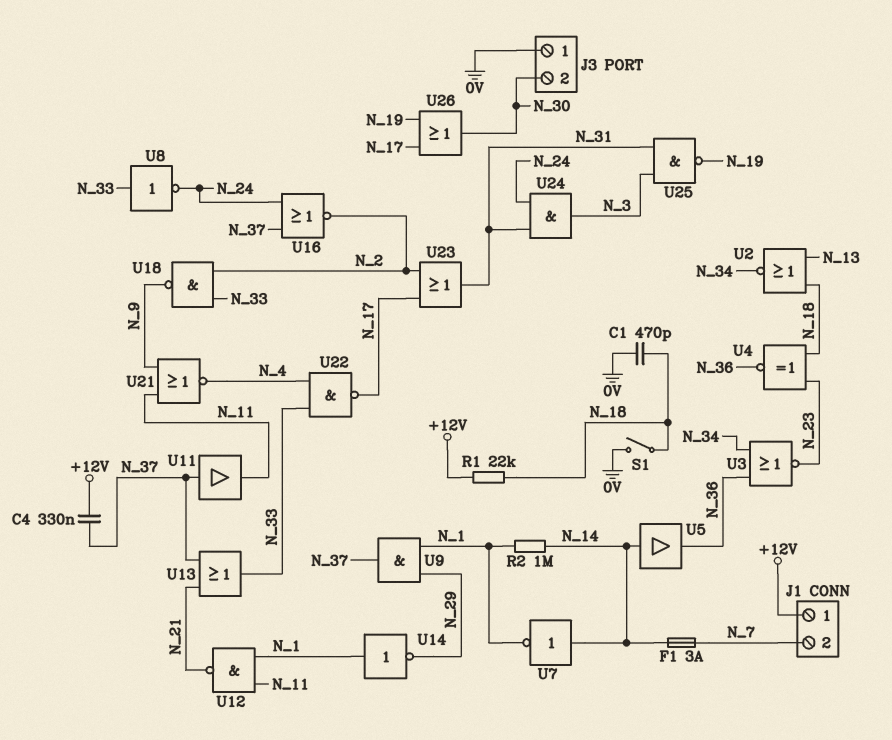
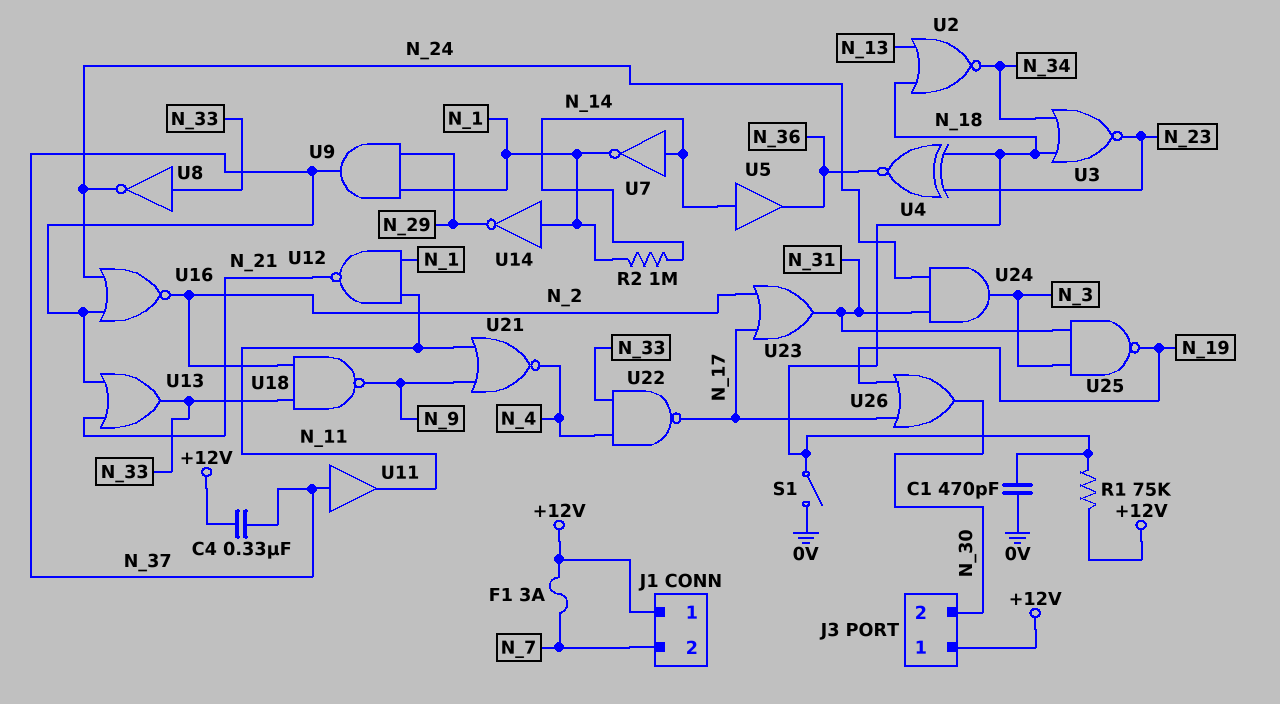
F1: 3A (N_7, N_14) -> 3A (+12V, N_7)
J3 pin 1: 0V -> +12V
R1: 22k (+12V, N_18) -> 75k (+12V, N_18)
U3: NOR (in N_34, in N_36, out N_23) -> NOR (in N_18, in N_34, out N_23)

